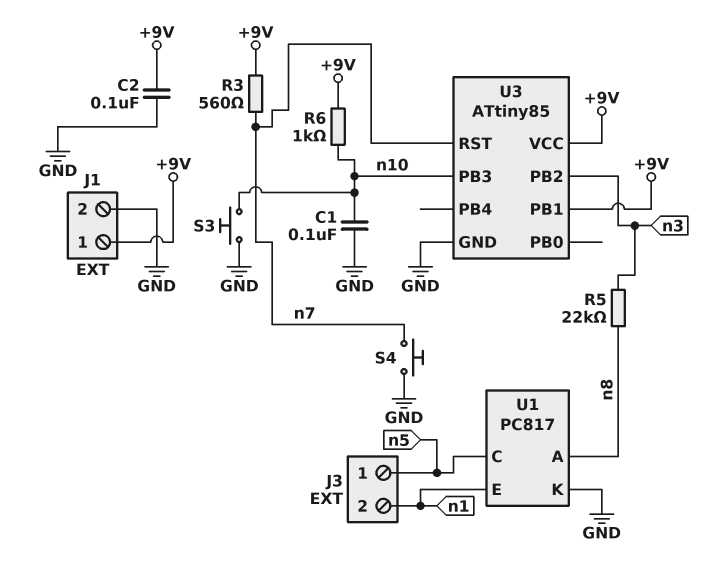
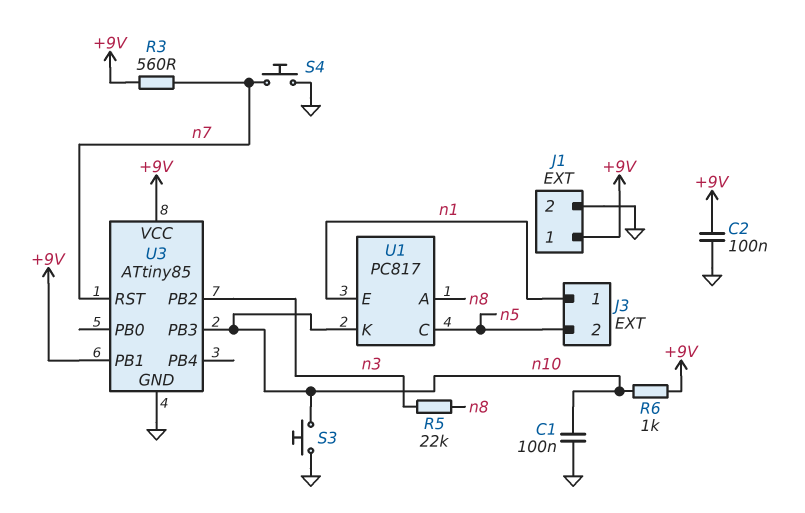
J3 pin 1: n5 -> n1
J3 pin 2: n1 -> n5
U1 pin K: GND -> n10

